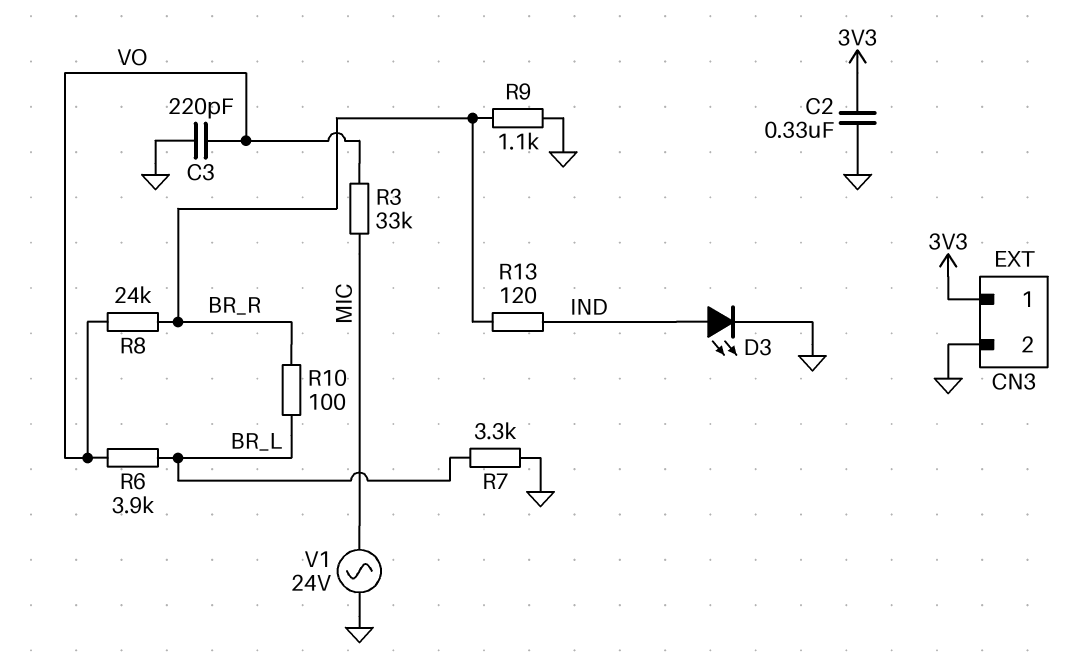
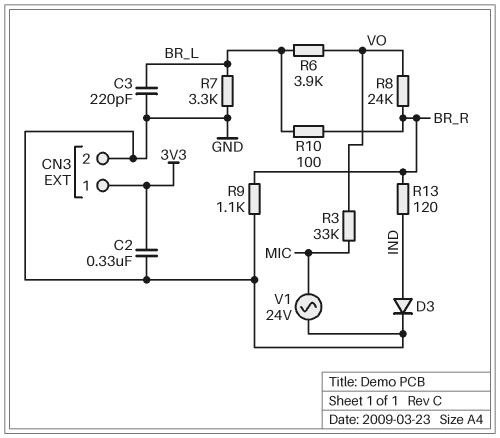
C3: 220pF (GND, VO) -> 220pF (BR_L, GND)
D3: LED (A IND, K GND) -> diode (A IND, K GND)

